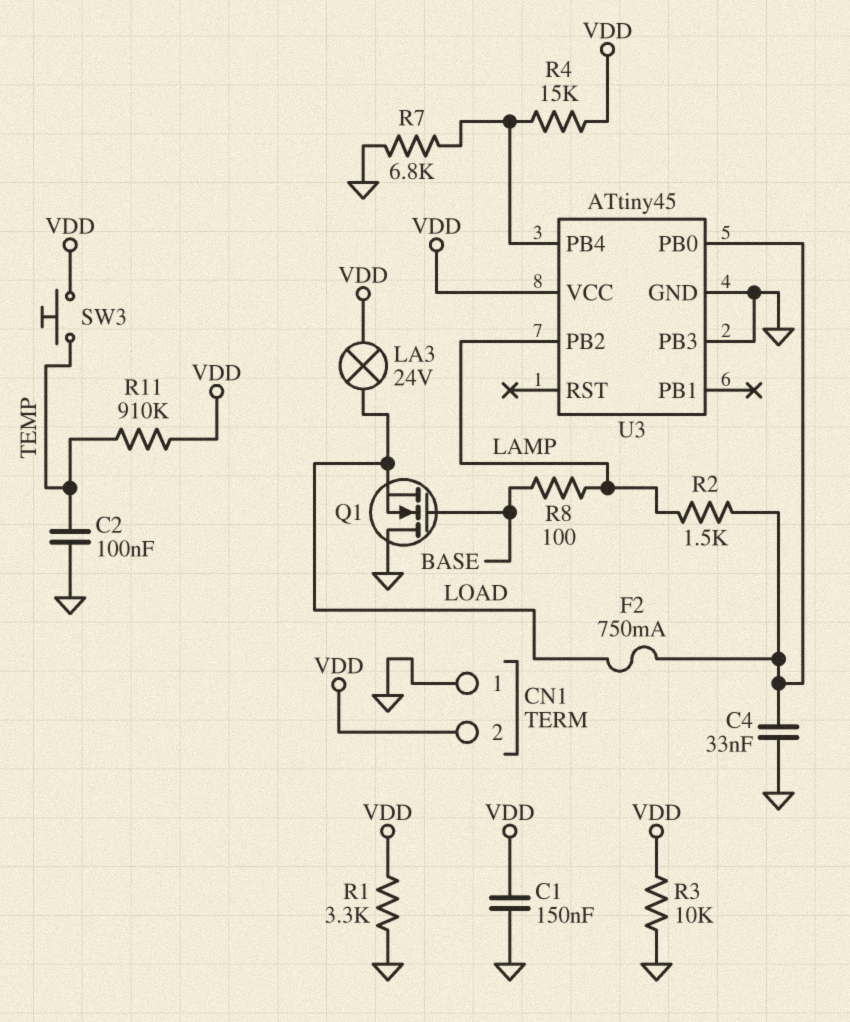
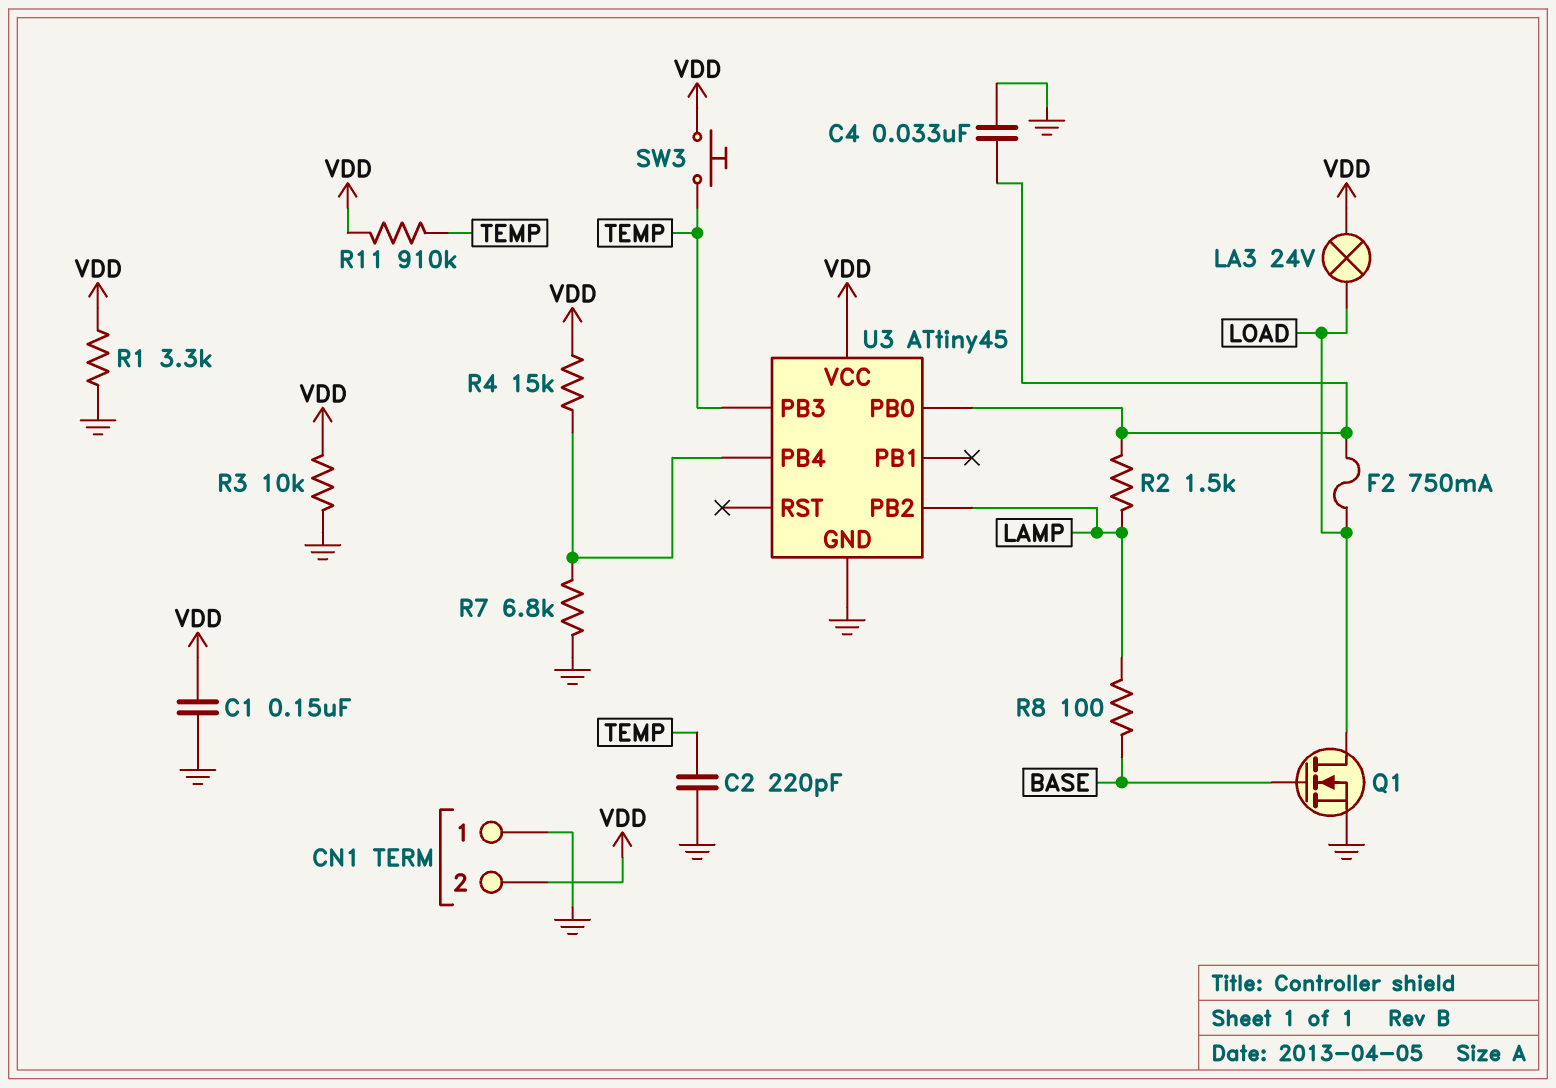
C2: 100nF (GND, TEMP) -> 220pF (GND, TEMP)
Q1: NMOS (G BASE, D GND, S LOAD) -> NMOS (G BASE, D LOAD, S GND)
U3 pin PB3: GND -> TEMP

